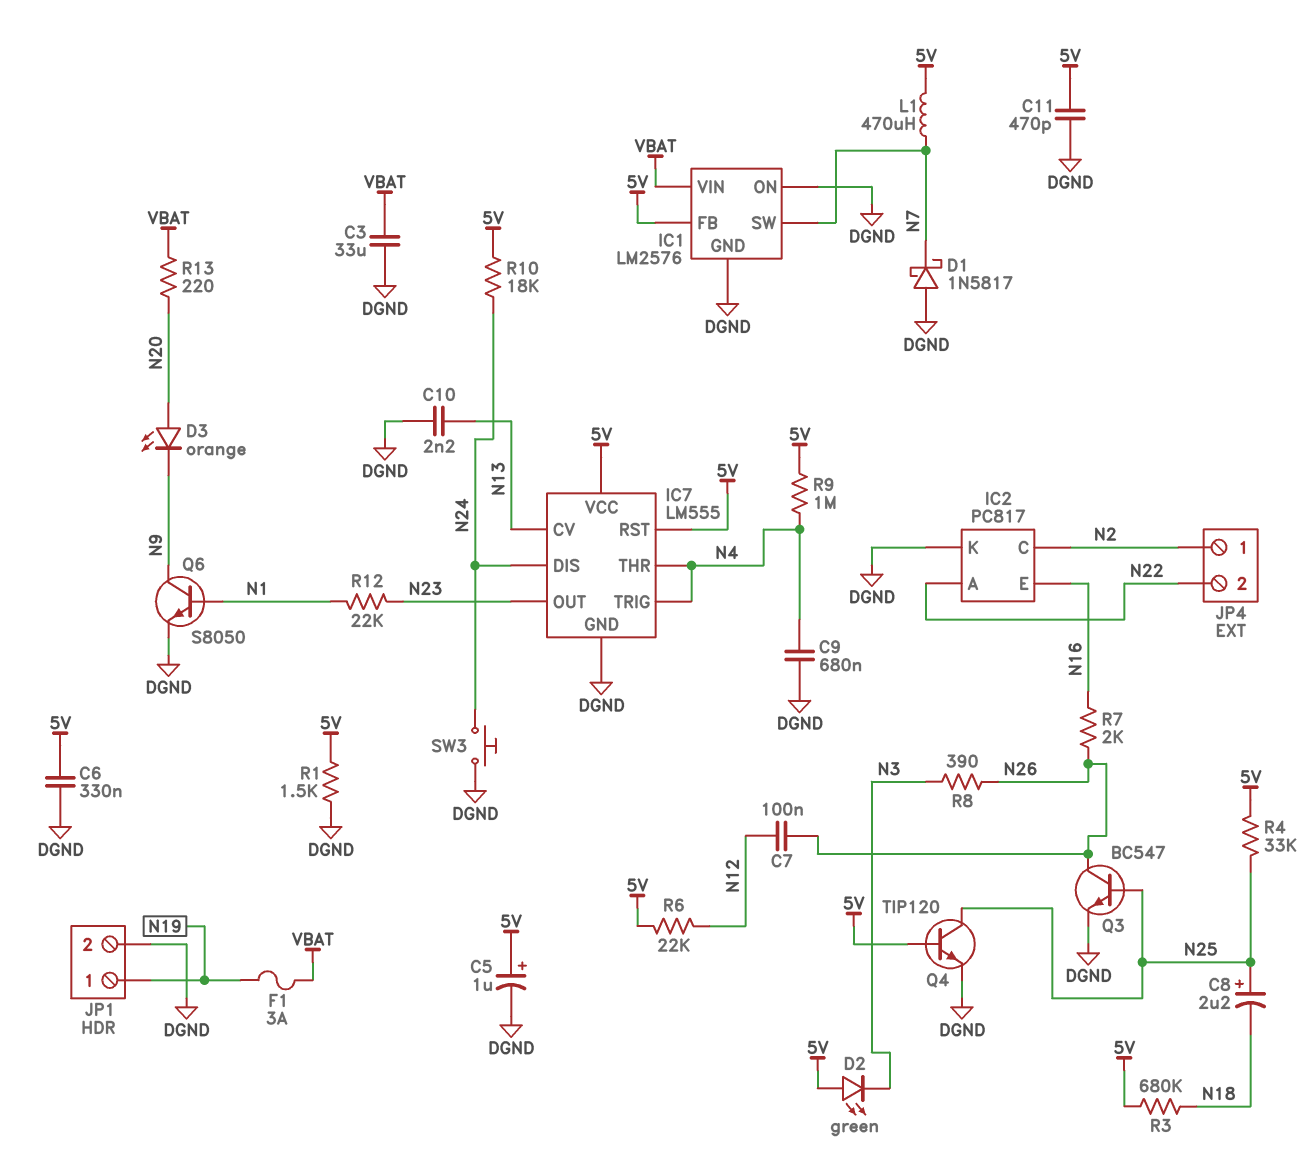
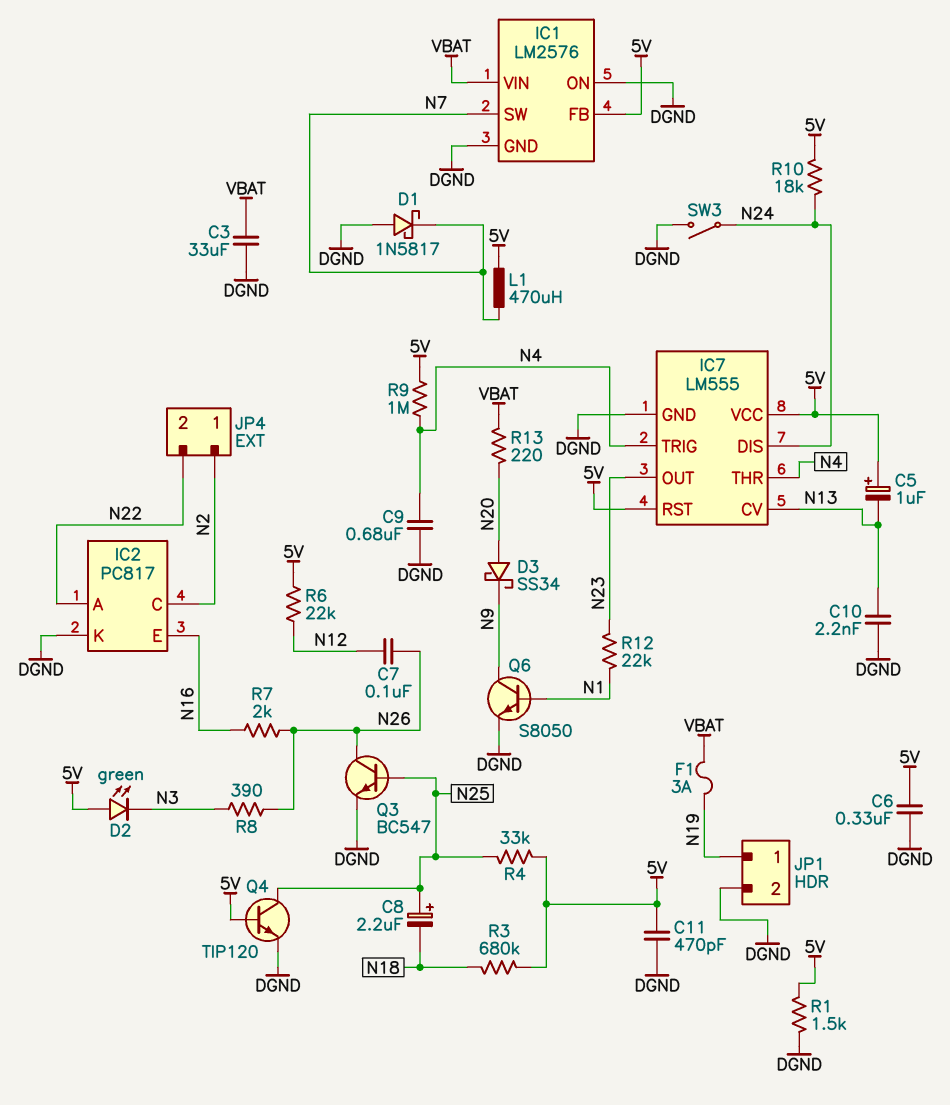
C5: 1uF (plus 5V, minus DGND) -> 1uF (plus 5V, minus N13)
D3: LED orange (A N20, K N9) -> schottky SS34 (A N20, K N9)
SW3: button (DGND, N24) -> switch (DGND, N24)

